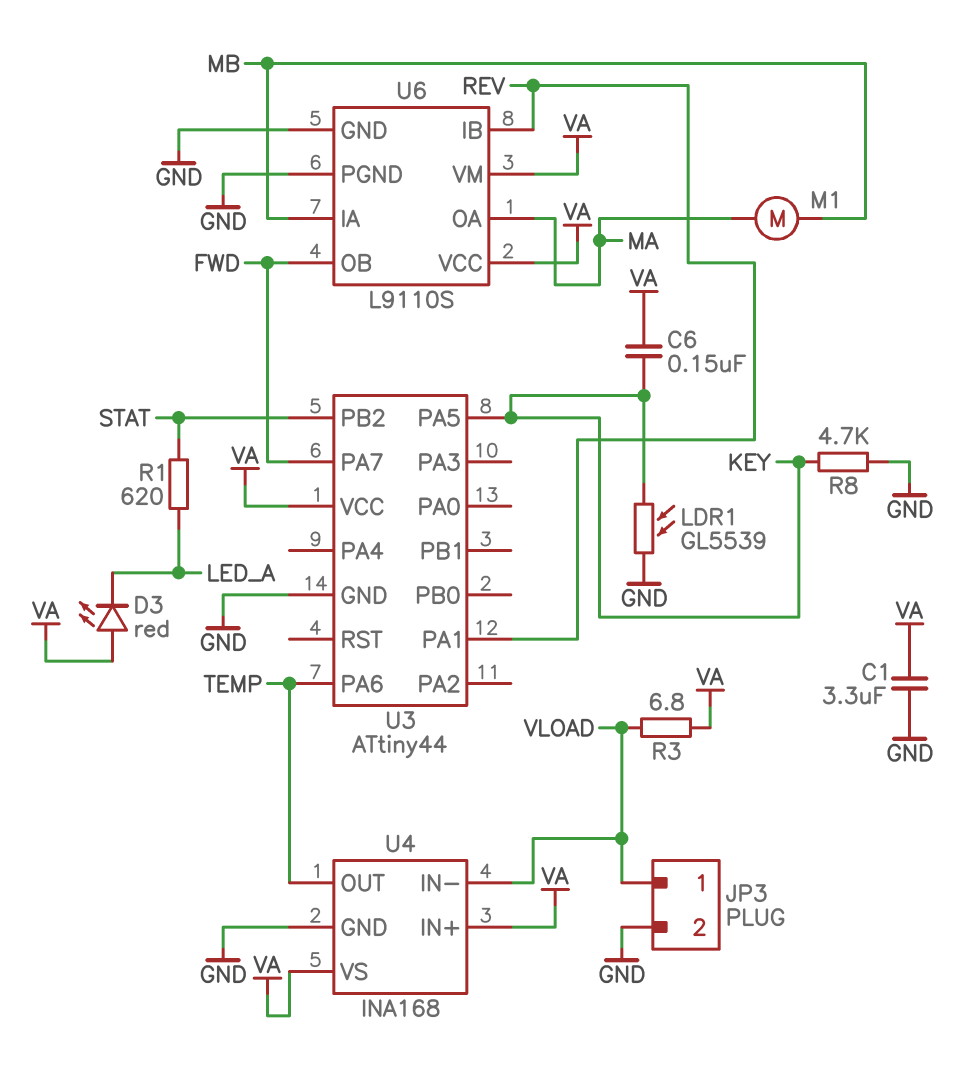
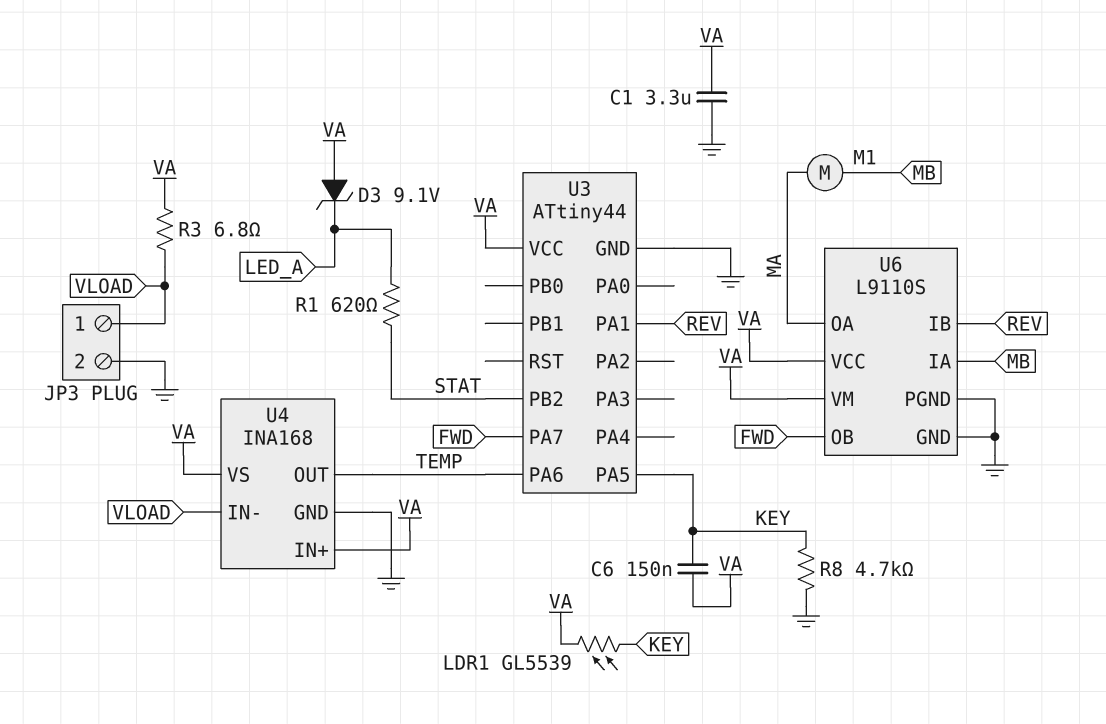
D3: LED red (A VA, K LED_A) -> zener 9.1V (A VA, K LED_A)
LDR1: GL5539 (GND, KEY) -> GL5539 (KEY, VA)

